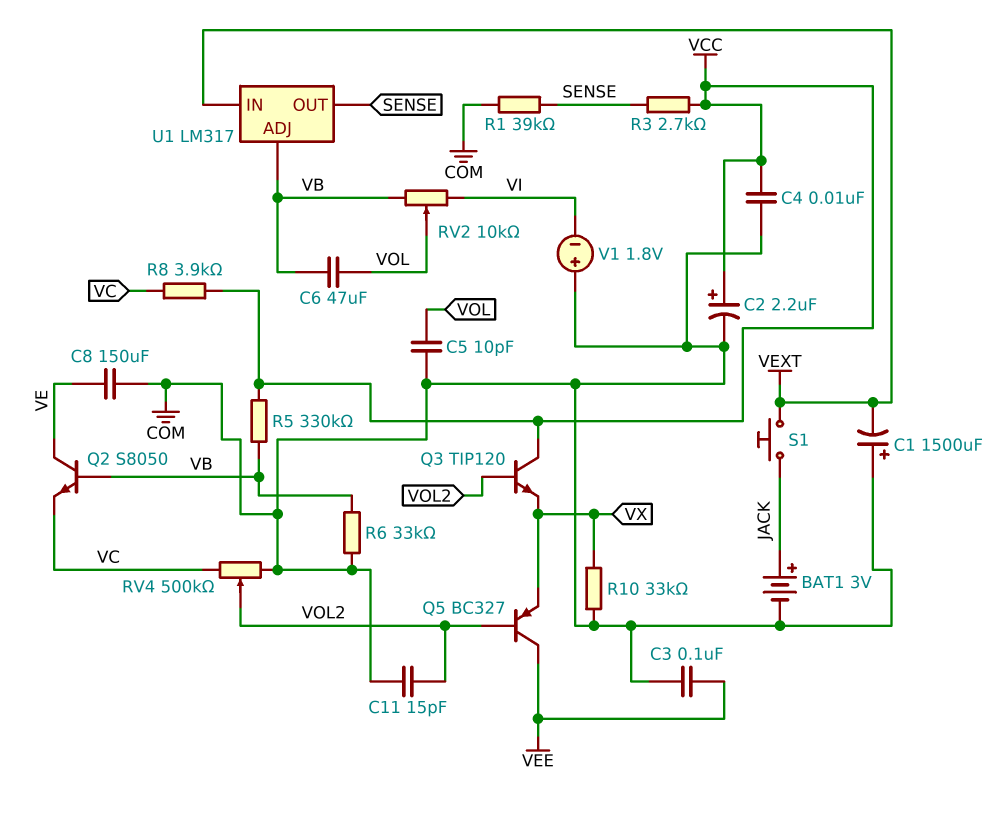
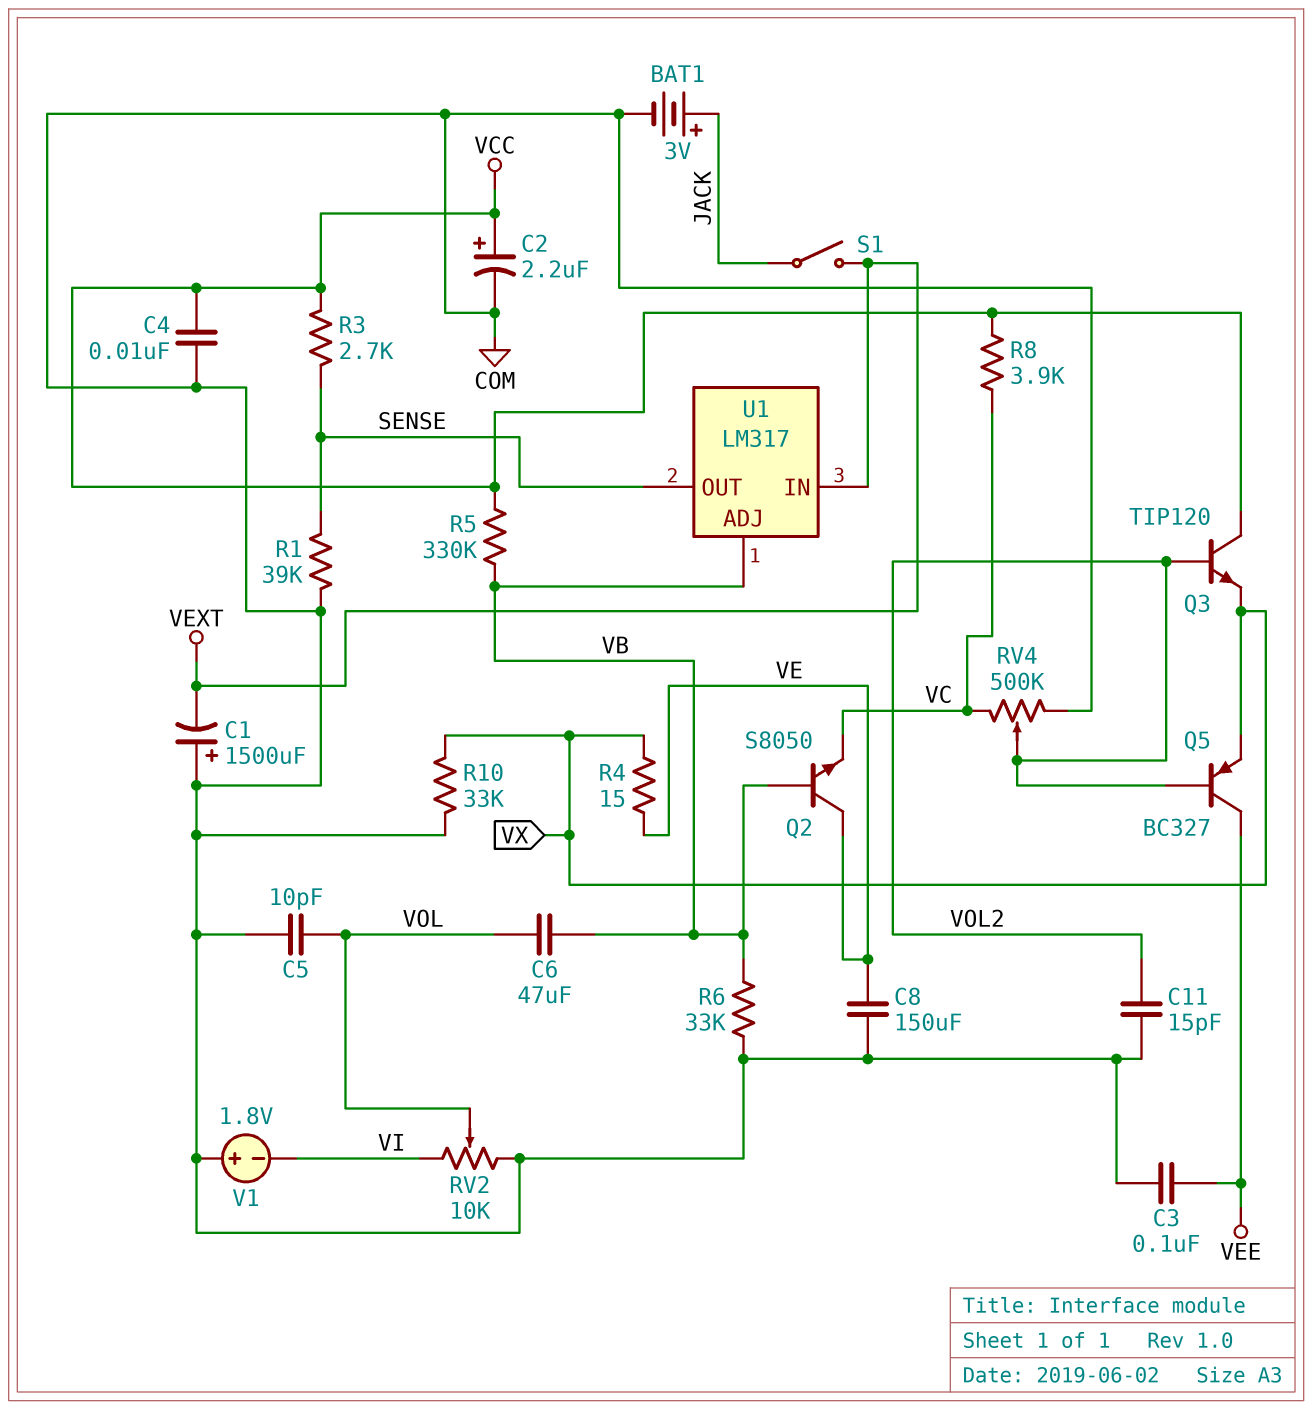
R4: none -> 15 (VE, VX)
RV2: 10k (VB, VI, wiper VOL) -> 10k (COM, VI, wiper VOL)
S1: button (JACK, VEXT) -> switch (JACK, VEXT)

